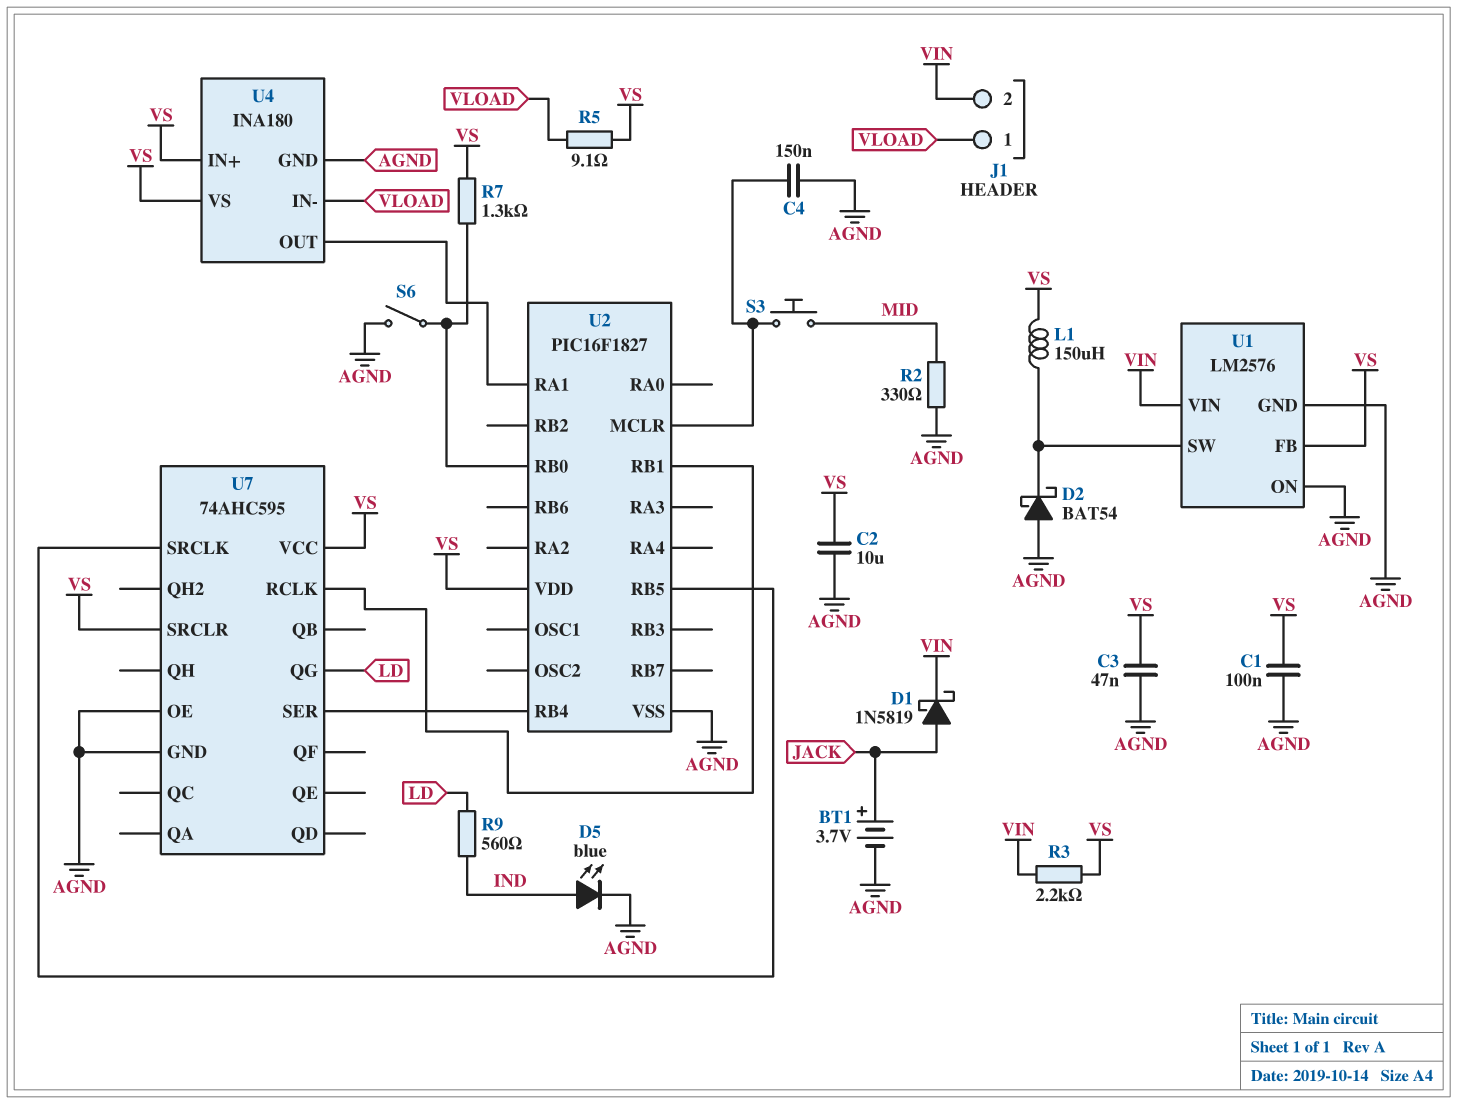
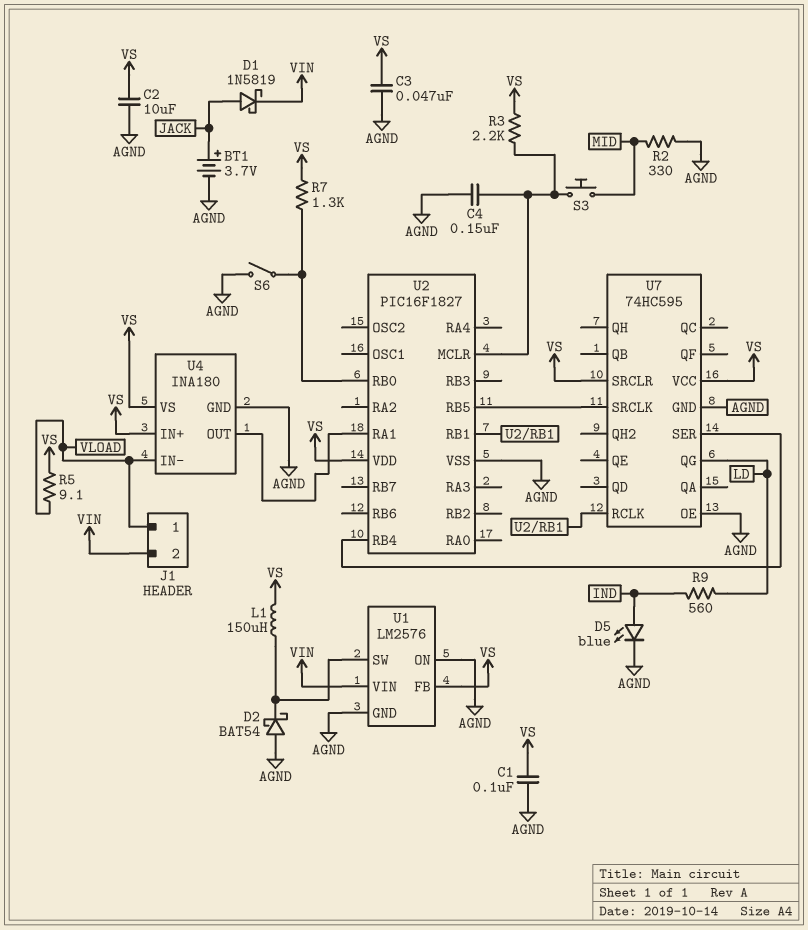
R3: 2.2k (VIN, VS) -> 2.2k (U2/MCLR, VS)
U7: 74AHC595 -> 74HC595

